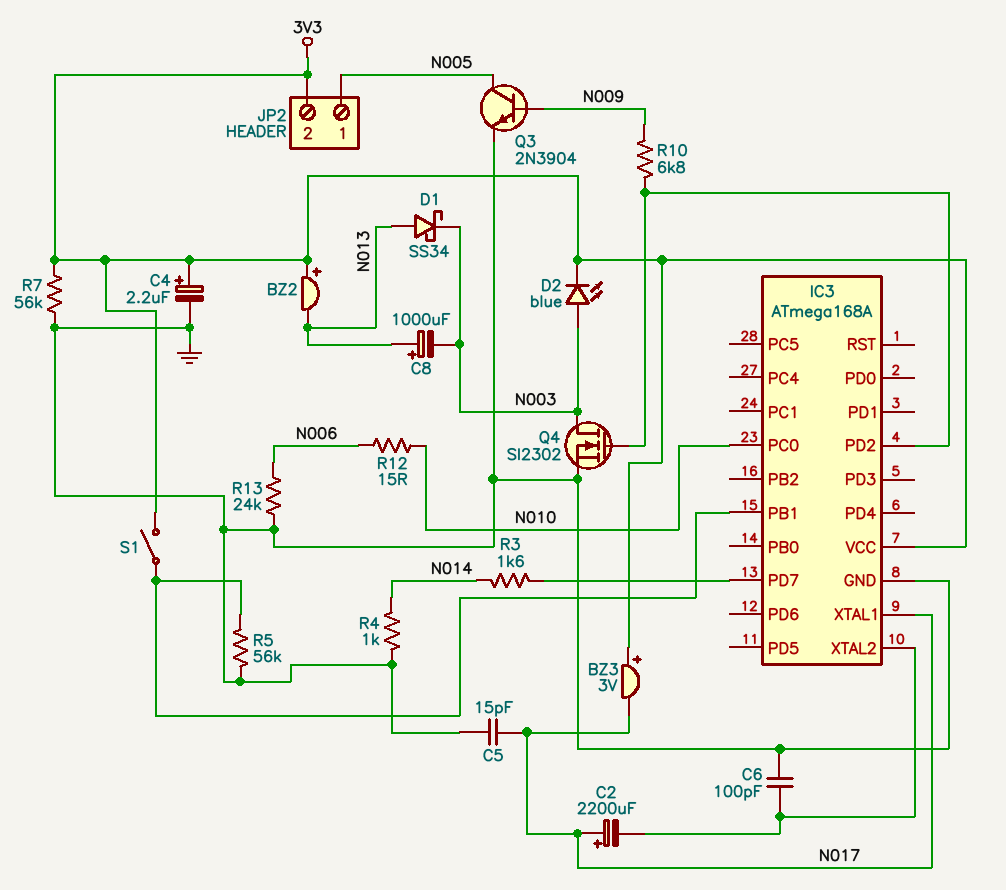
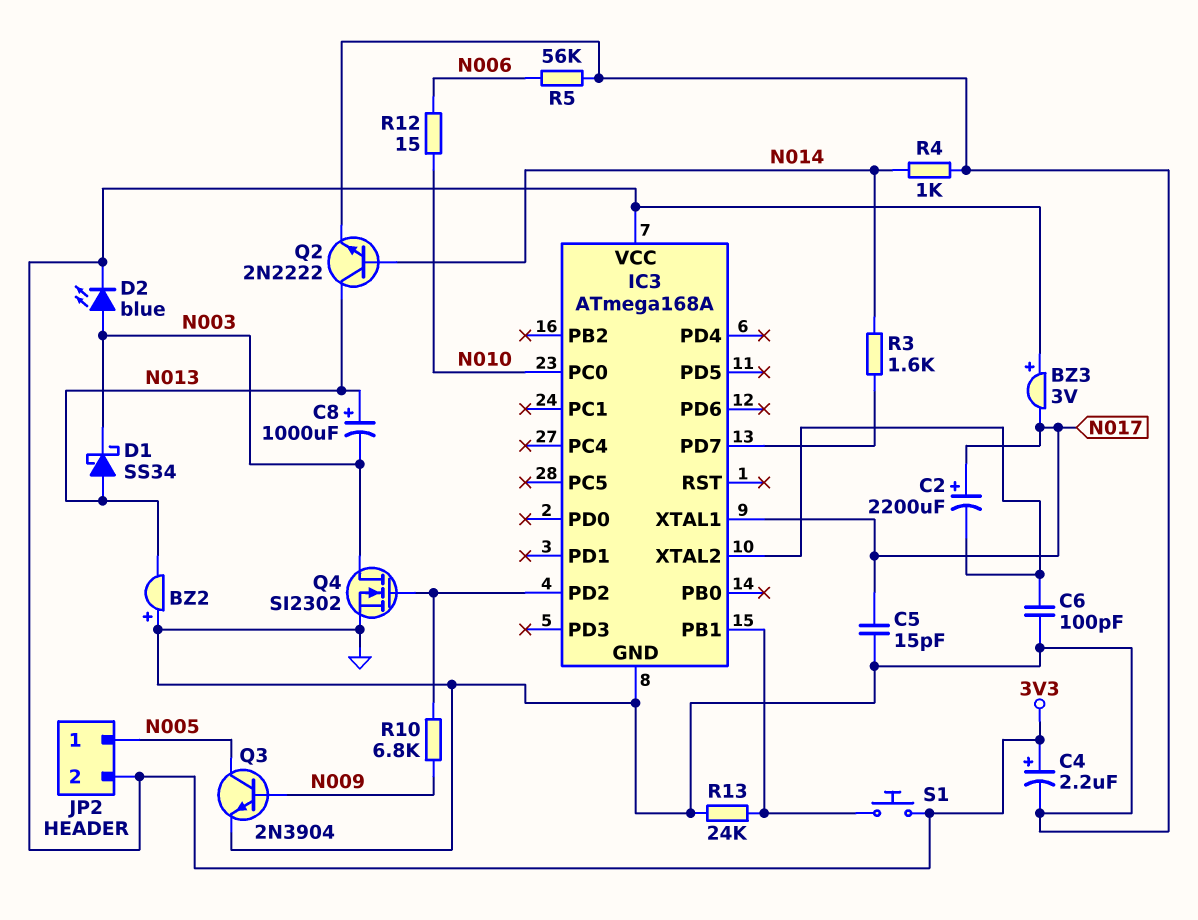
BZ2: buzzer (plus 3V3, minus N013) -> buzzer (plus GND, minus N013)
Q2: none -> NPN 2N2222 (B N014, C N013, E GND)
R5: 56k (GND, IC3/PB1) -> 56k (GND, N006)
R7: 56k (3V3, GND) -> none
R13: 24k (GND, N006) -> 24k (GND, IC3/PB1)
S1: switch (3V3, IC3/PB1) -> button (3V3, IC3/PB1)

